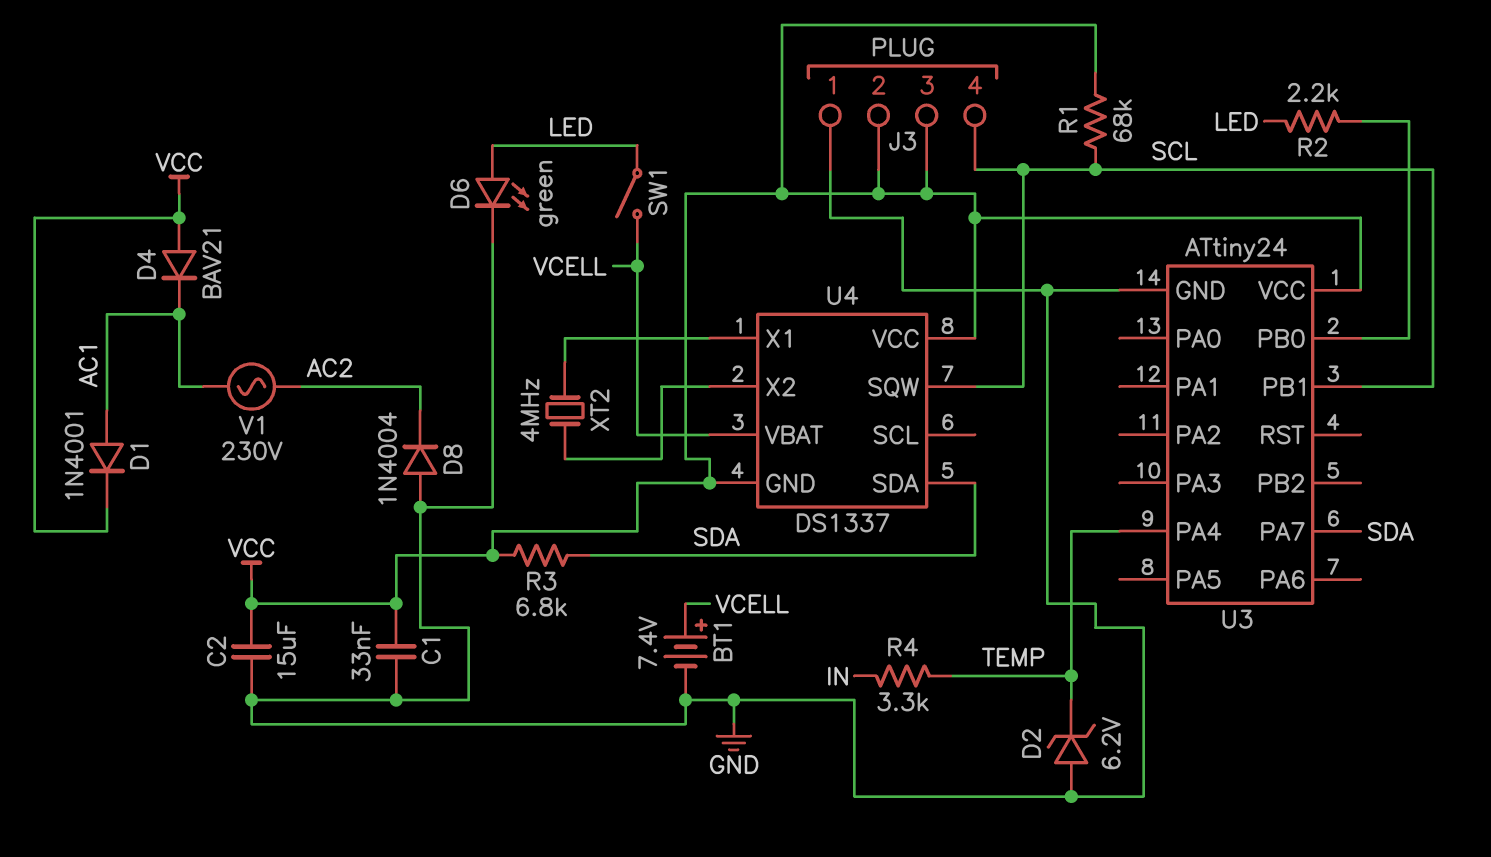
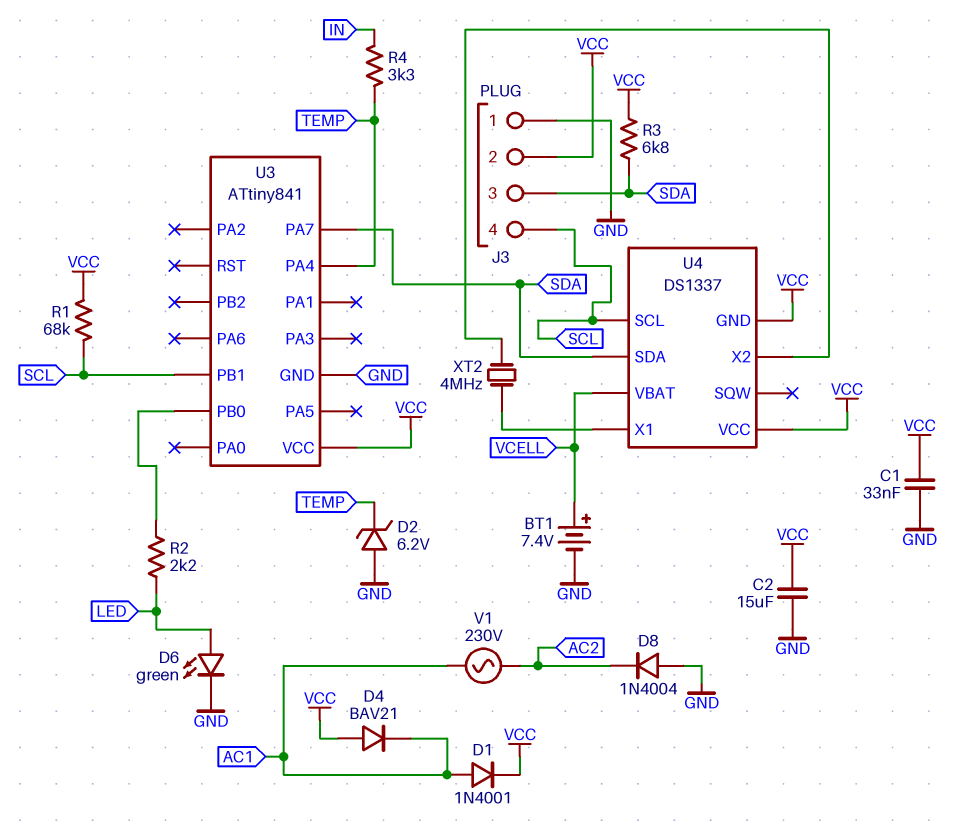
J3 pin 3: VCC -> SDA
SW1: switch (LED, VCELL) -> none
U3: ATtiny24 -> ATtiny841
U4 pin SCL: none -> SCL
U4 pin SQW: SCL -> none

